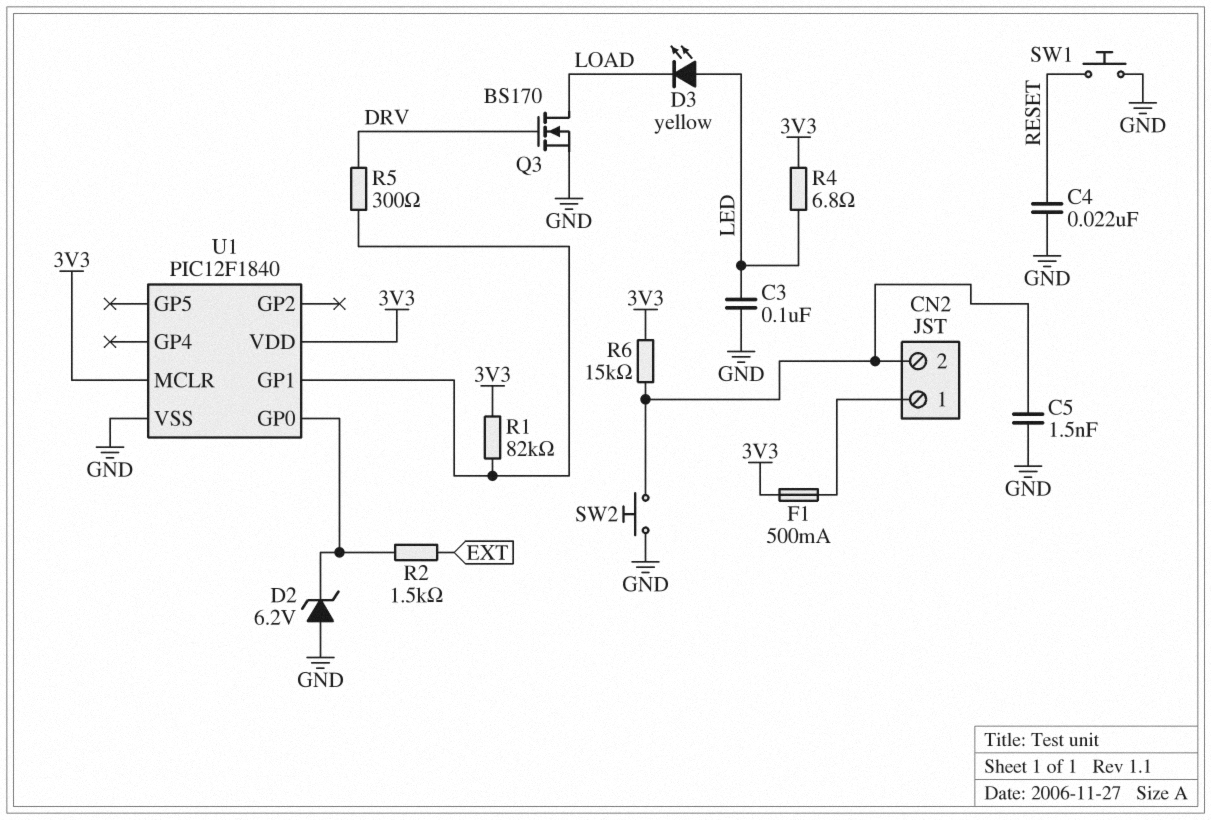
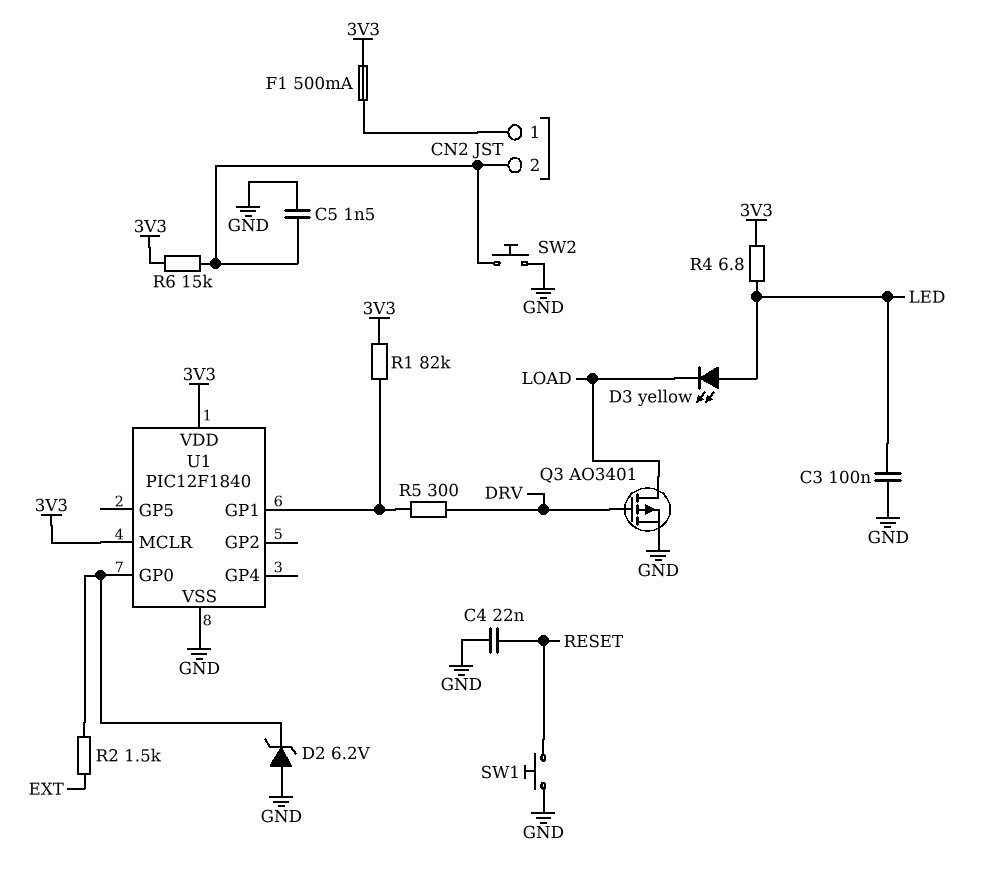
Q3: NMOS BS170 (G DRV, D LOAD, S GND) -> PMOS AO3401 (G DRV, D LOAD, S GND)

